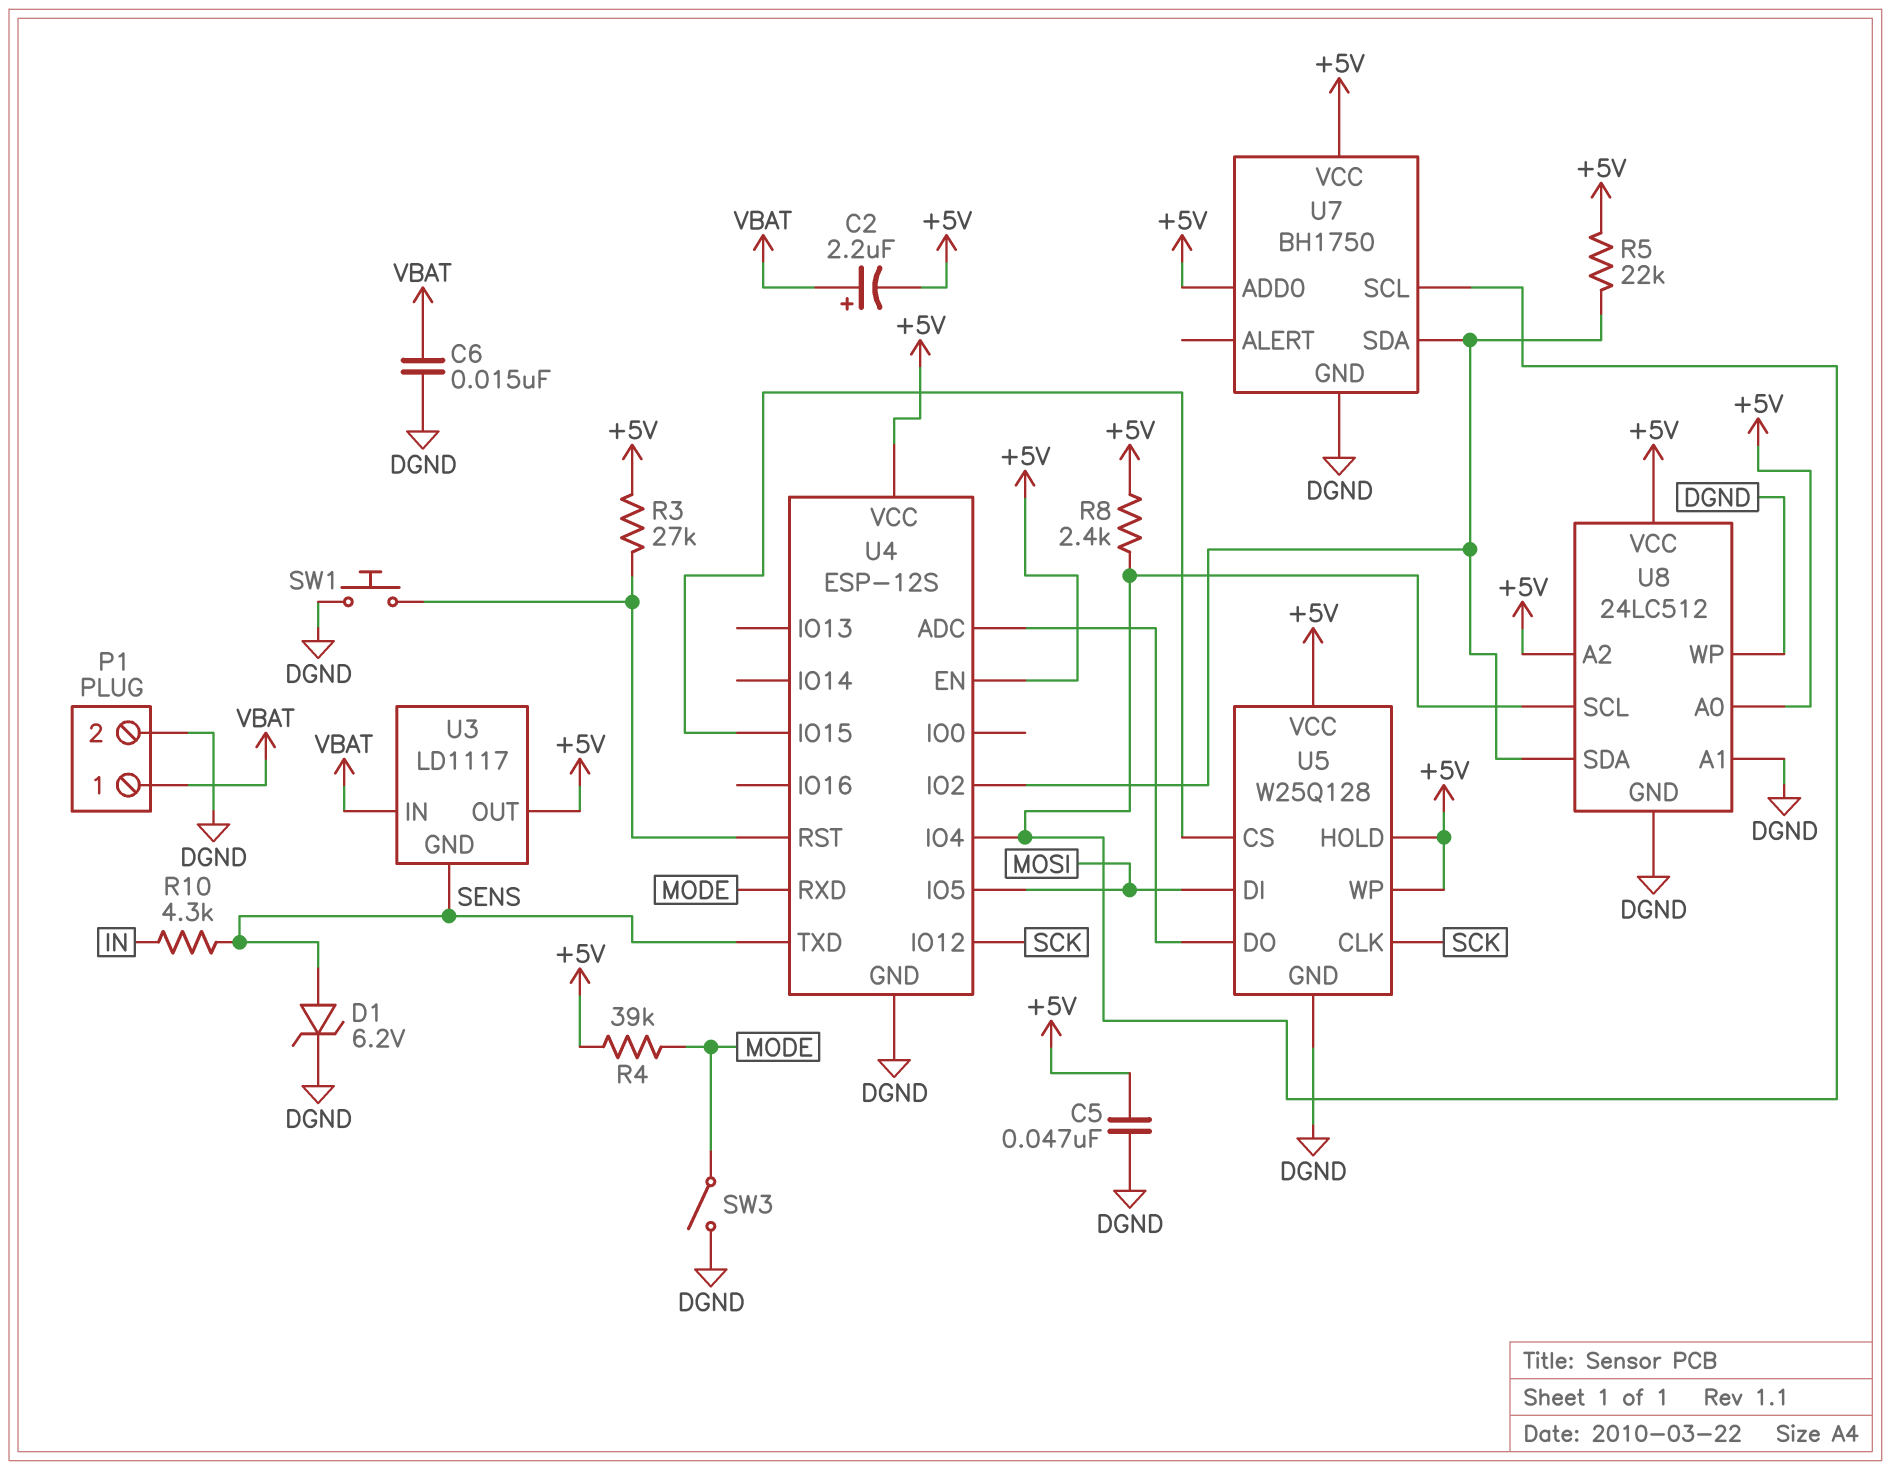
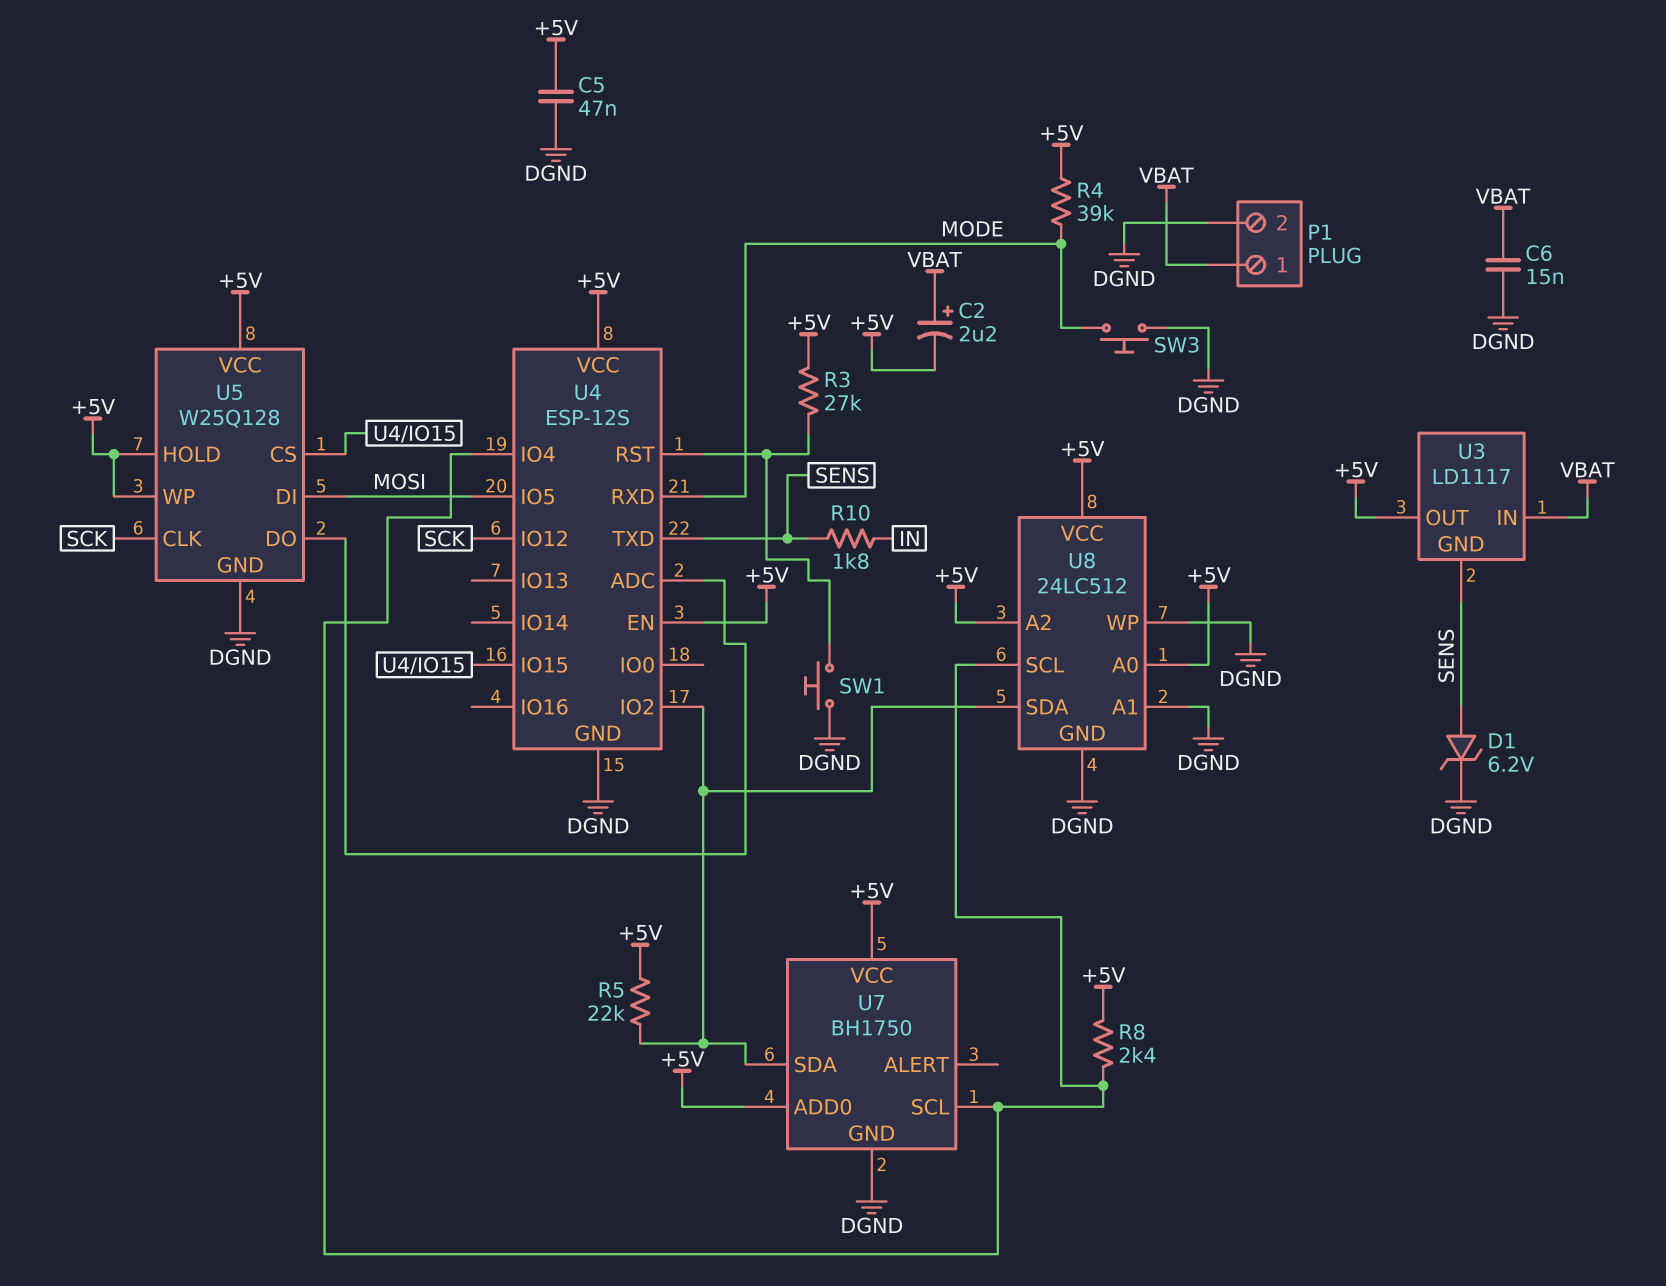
R10: 4.3k (IN, SENS) -> 1.8k (IN, SENS)
SW3: switch (DGND, MODE) -> button (DGND, MODE)

